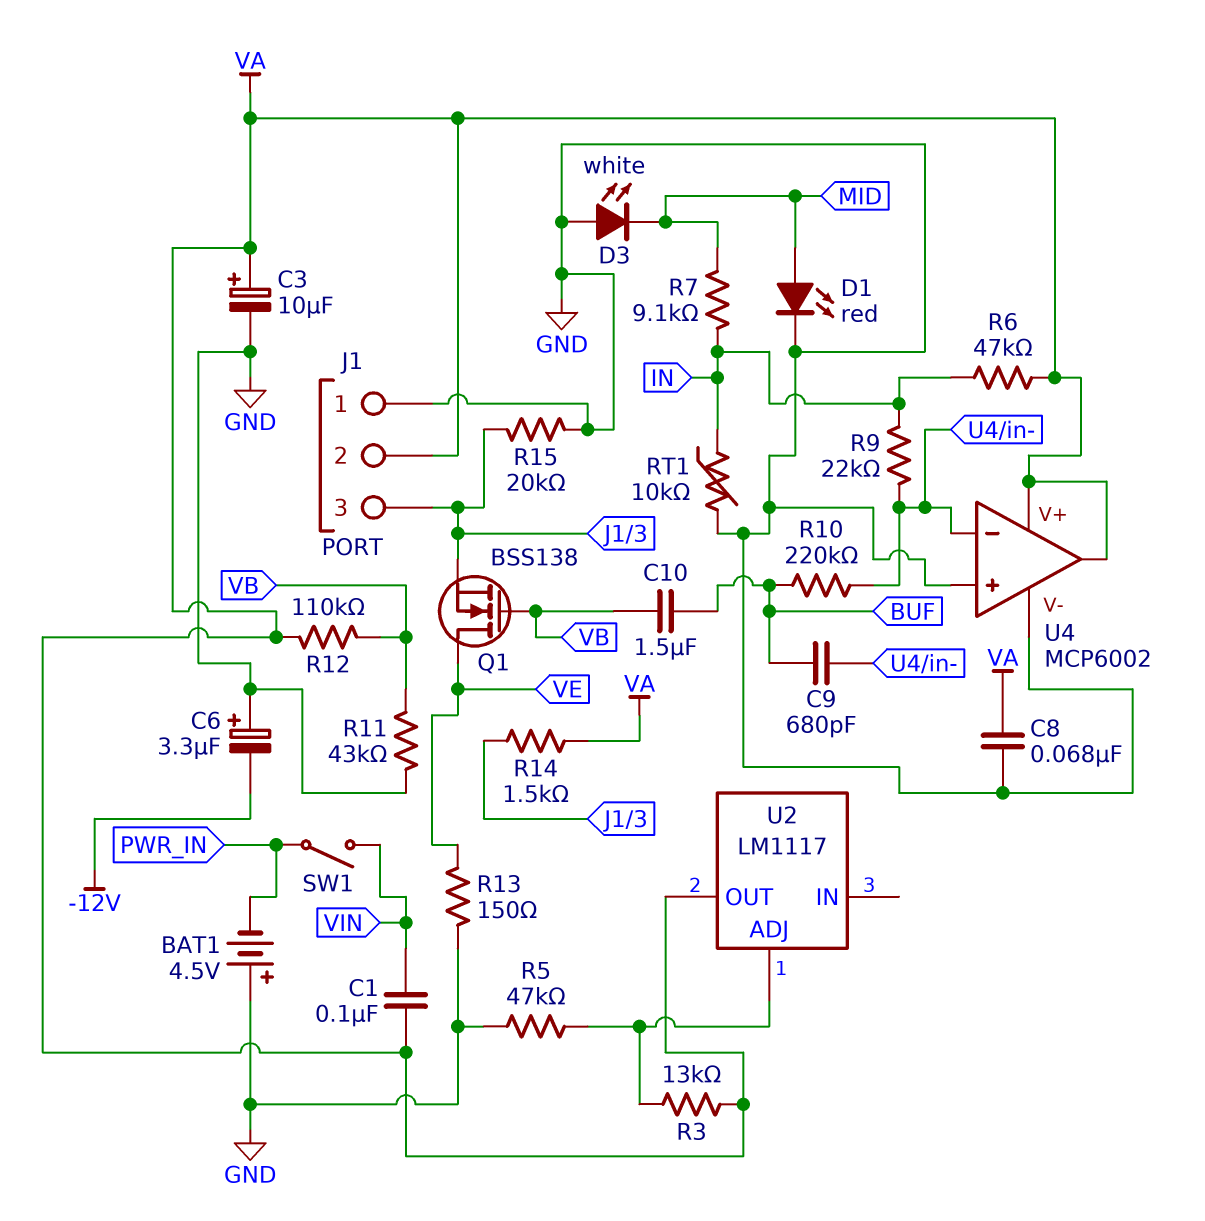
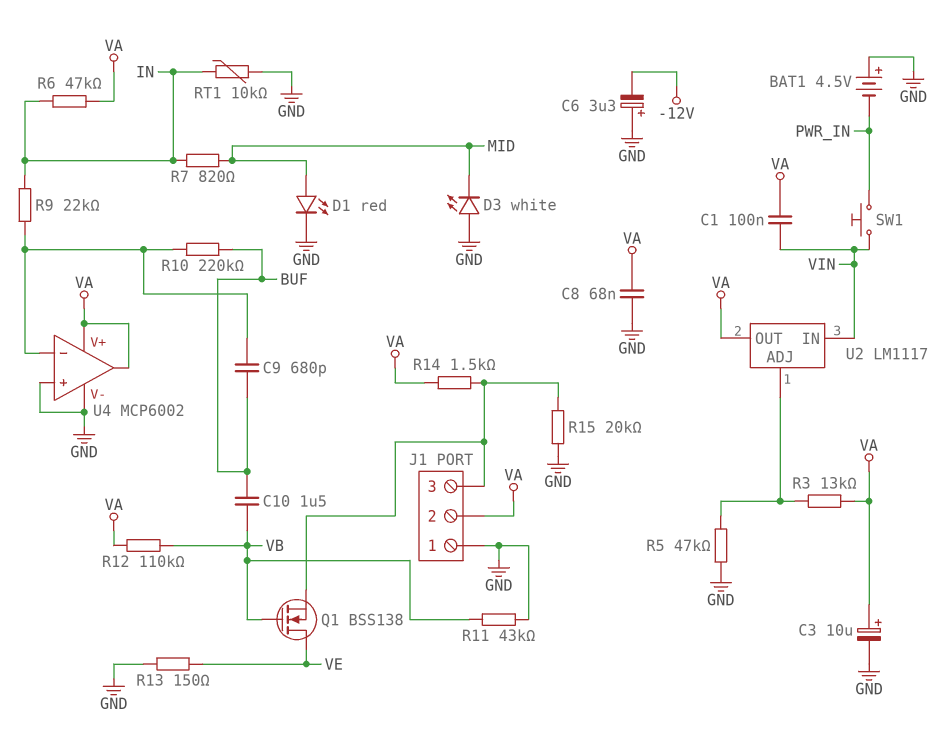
R7: 9.1k (IN, MID) -> 820 (IN, MID)
SW1: switch (PWR_IN, VIN) -> button (PWR_IN, VIN)
U2 pin IN: none -> VIN

